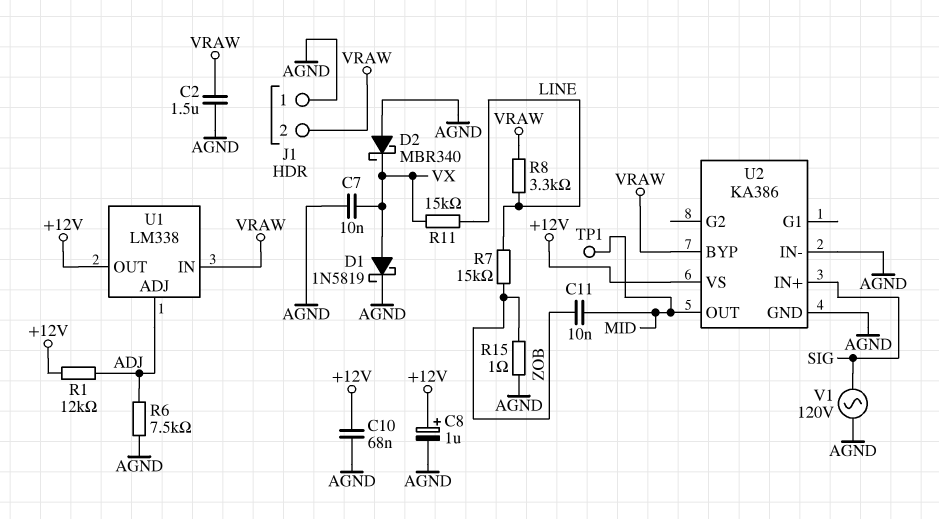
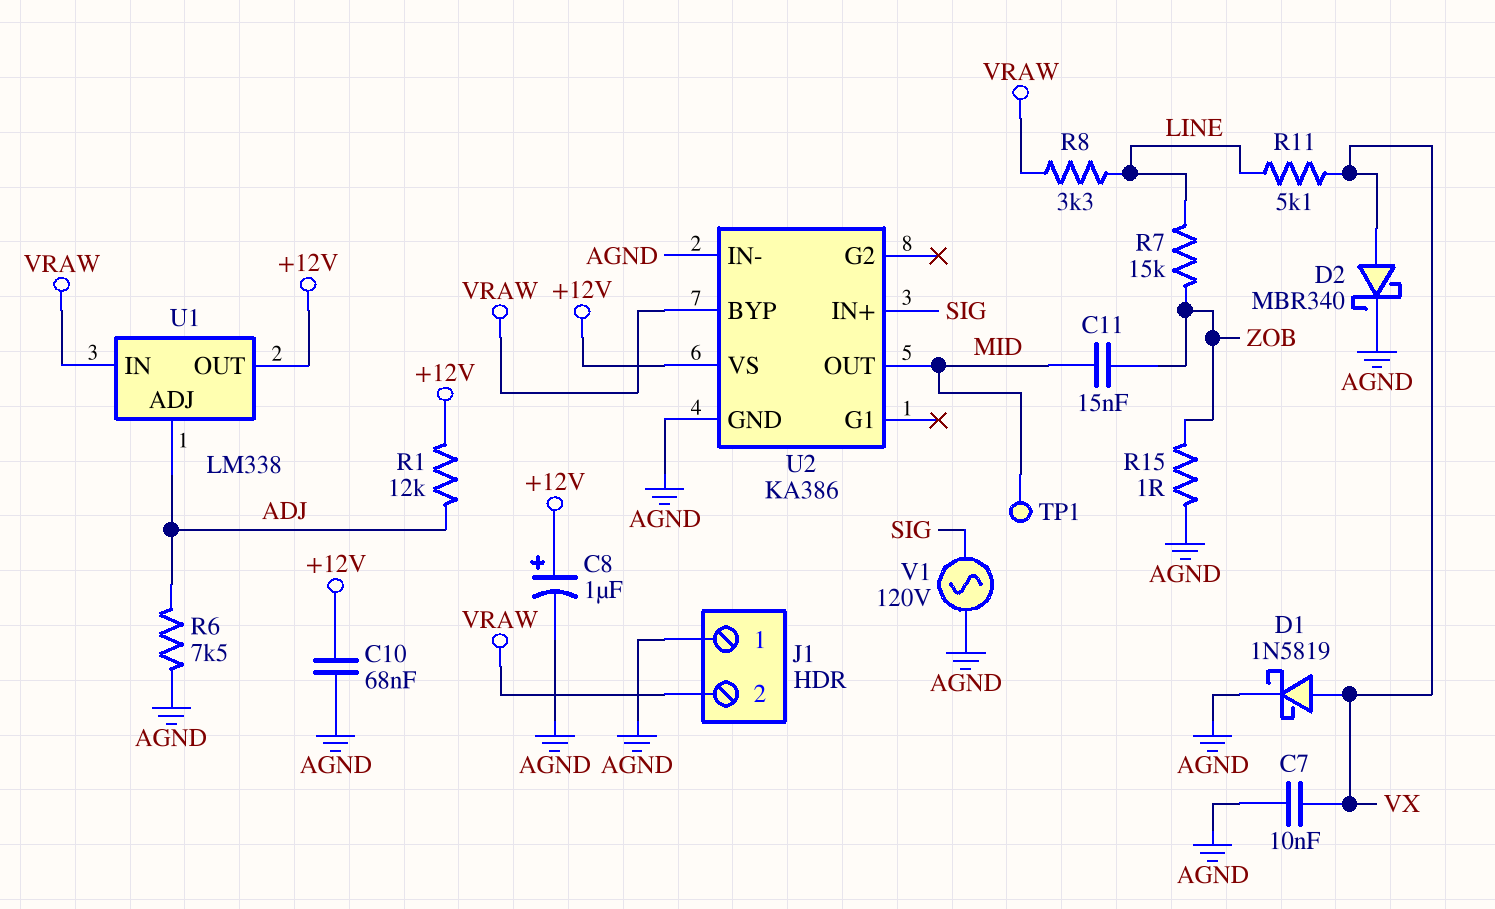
C2: 1.5uF (AGND, VRAW) -> none
C11: 10nF (MID, ZOB) -> 15nF (MID, ZOB)
D2: schottky MBR340 (A AGND, K VX) -> schottky MBR340 (A VX, K AGND)
R11: 15k (LINE, VX) -> 5.1k (LINE, VX)

